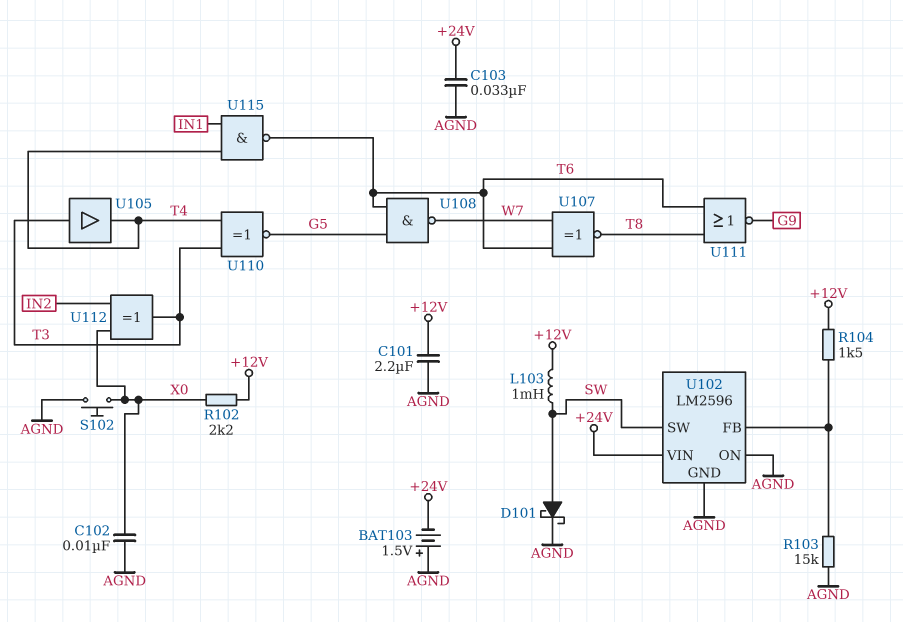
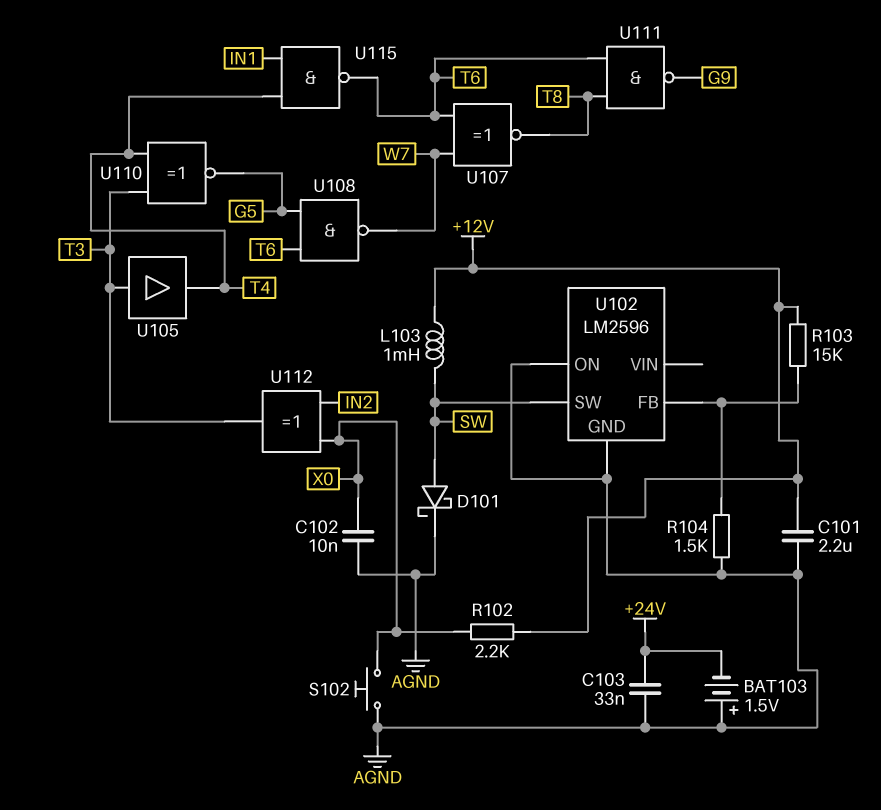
R103: 15k (AGND, U102/FB) -> 15k (+12V, U102/FB)
R104: 1.5k (+12V, U102/FB) -> 1.5k (AGND, U102/FB)
U102 pin VIN: +24V -> none
U111: NOR (in T6, in T8, out G9) -> NAND (in T6, in T8, out G9)

